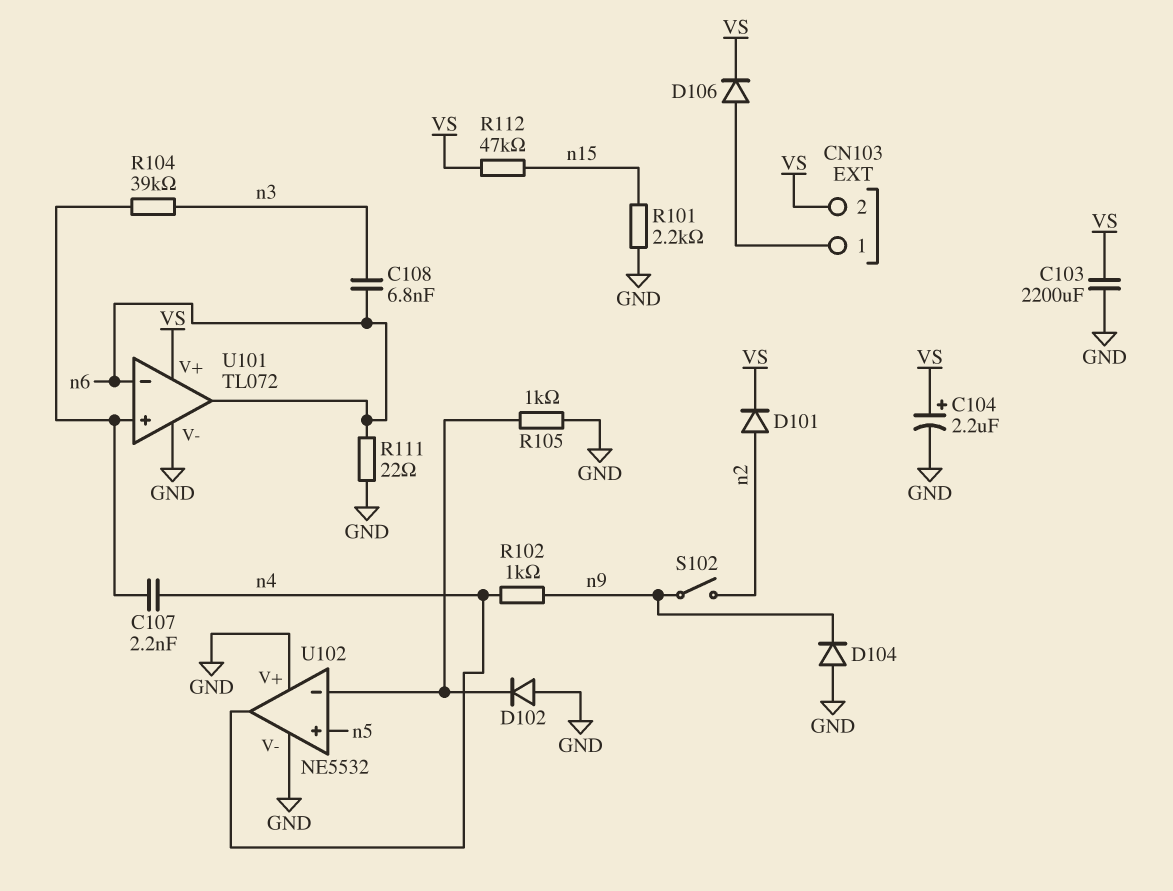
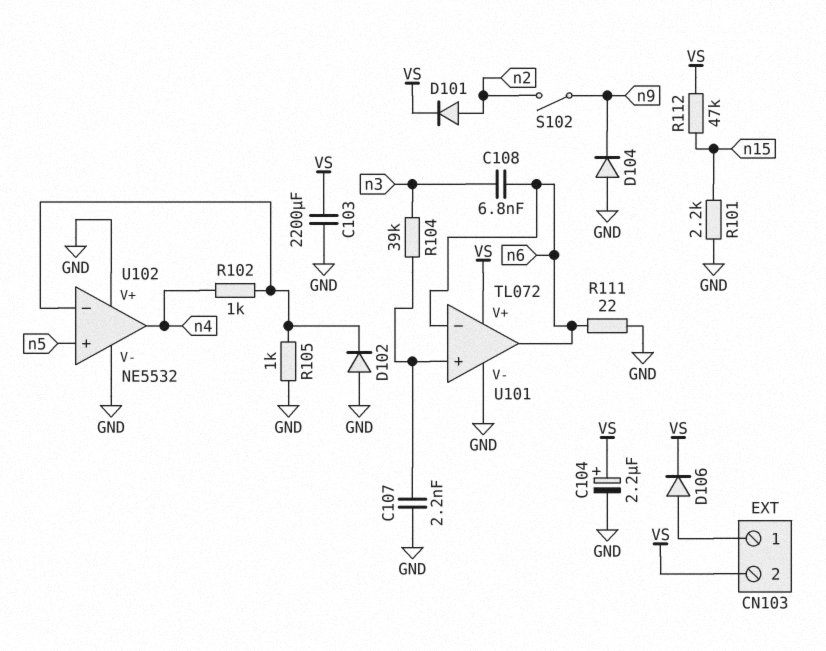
C107: 2.2nF (U101/in+, n4) -> 2.2nF (GND, U101/in+)
R102: 1k (n4, n9) -> 1k (U102/in-, n4)

